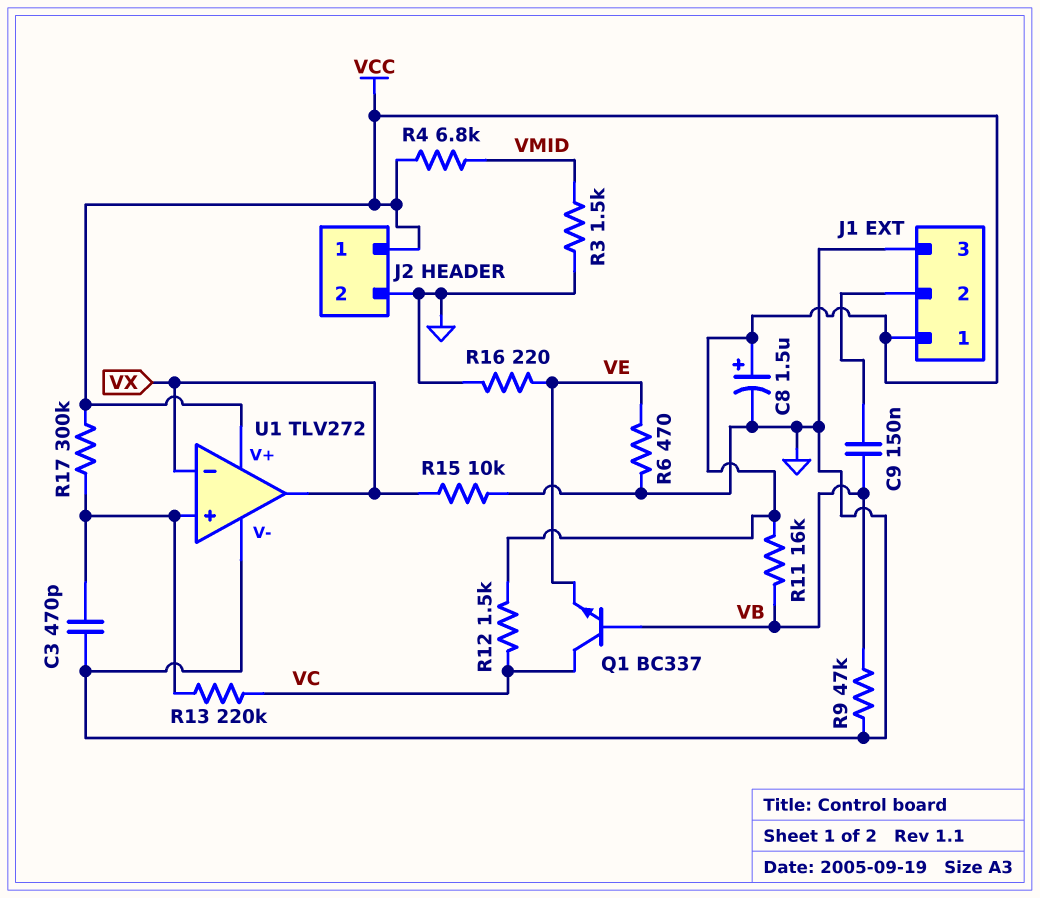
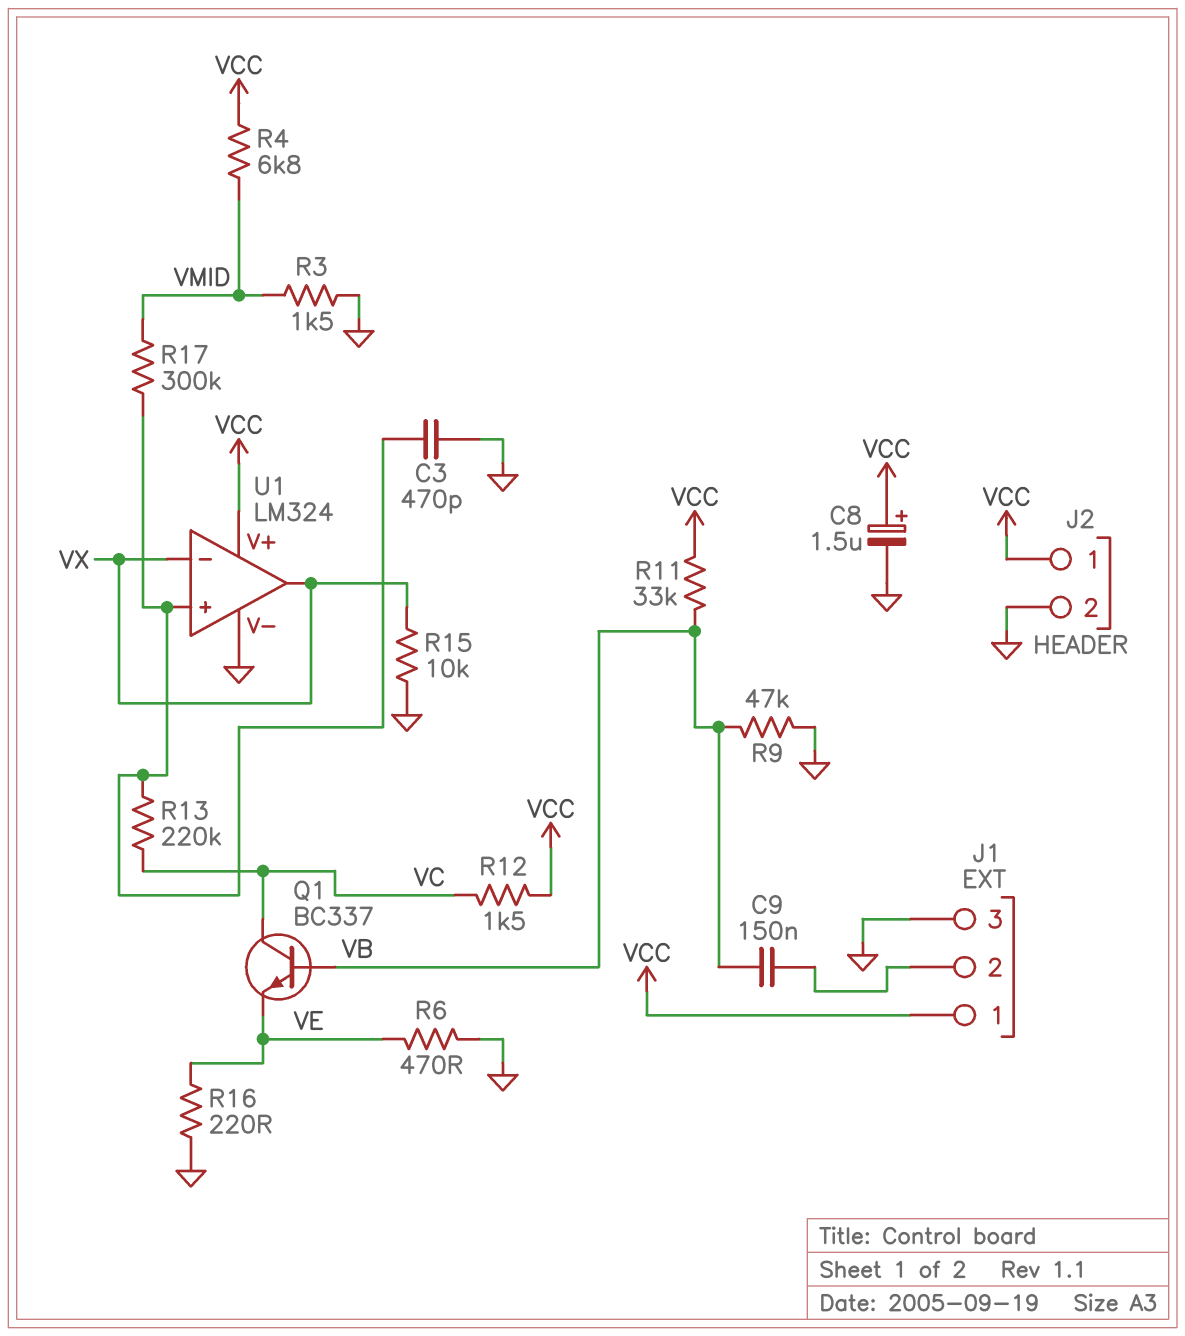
R11: 16k (VB, VCC) -> 33k (VB, VCC)
R17: 300k (U1/in+, VCC) -> 300k (U1/in+, VMID)
U1: TLV272 -> LM324

